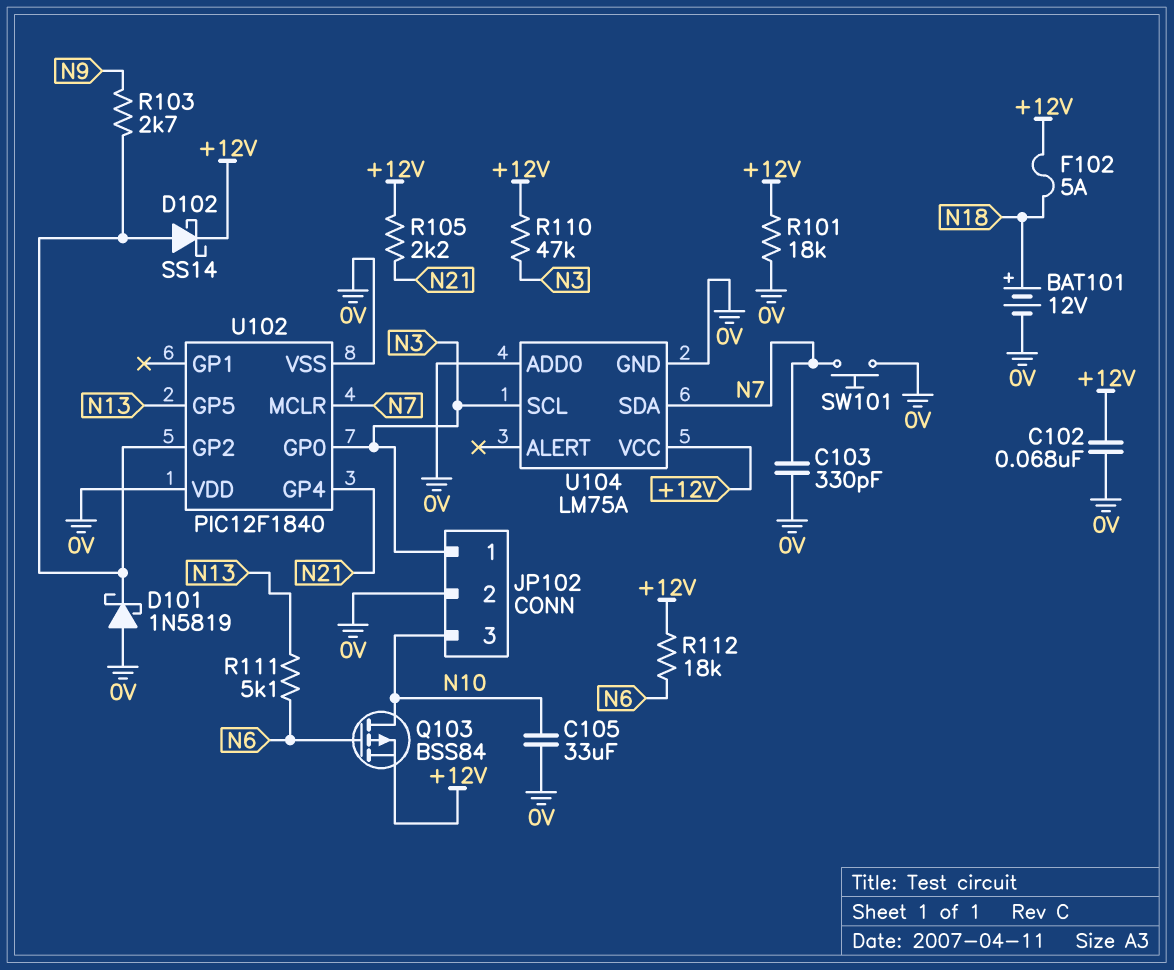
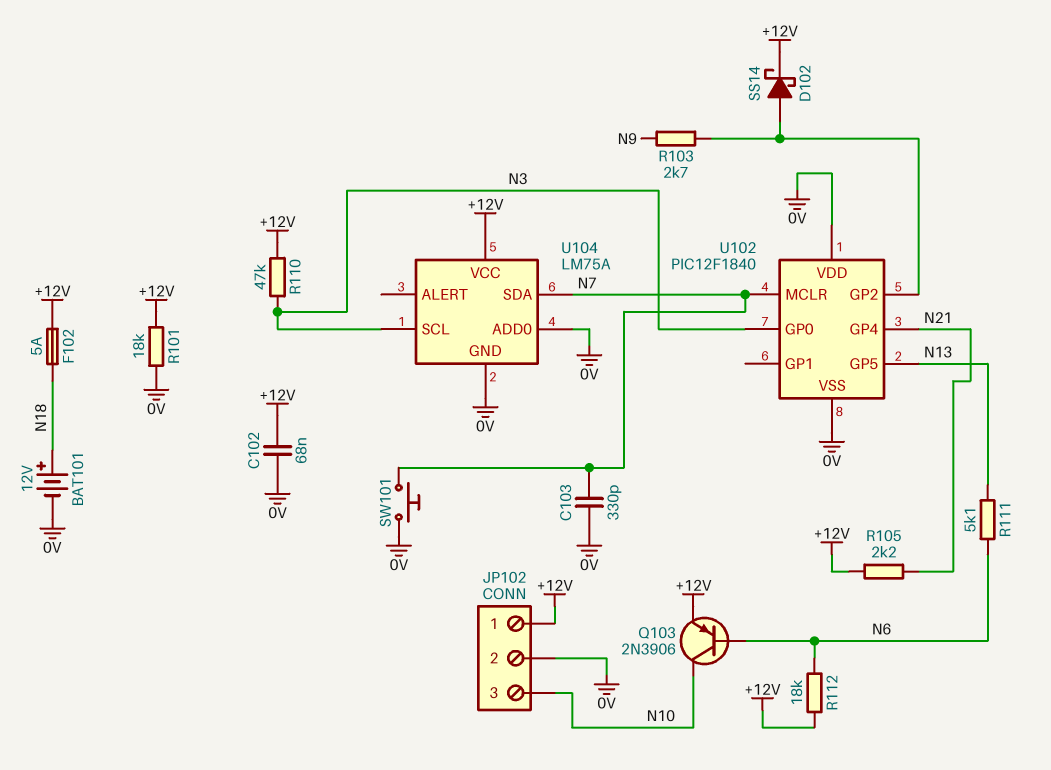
C105: 33uF (0V, N10) -> none
D101: schottky 1N5819 (A 0V, K U102/GP2) -> none
JP102 pin 1: N3 -> +12V
Q103: PMOS BSS84 (G N6, D N10, S +12V) -> PNP 2N3906 (B N6, C N10, E +12V)

